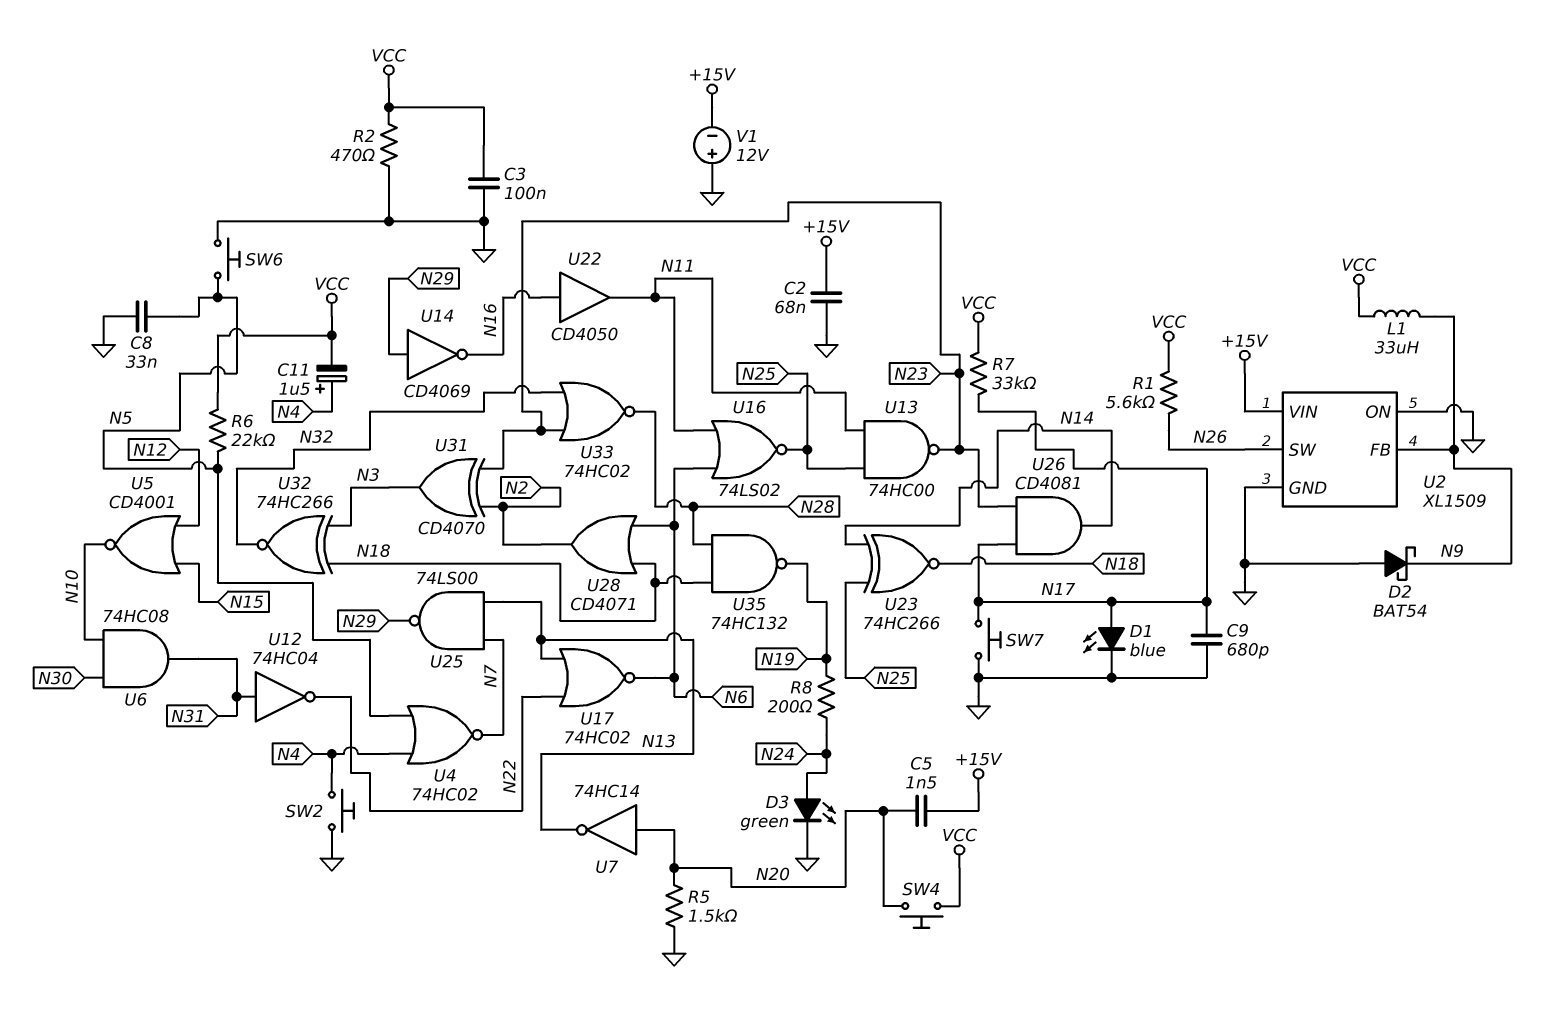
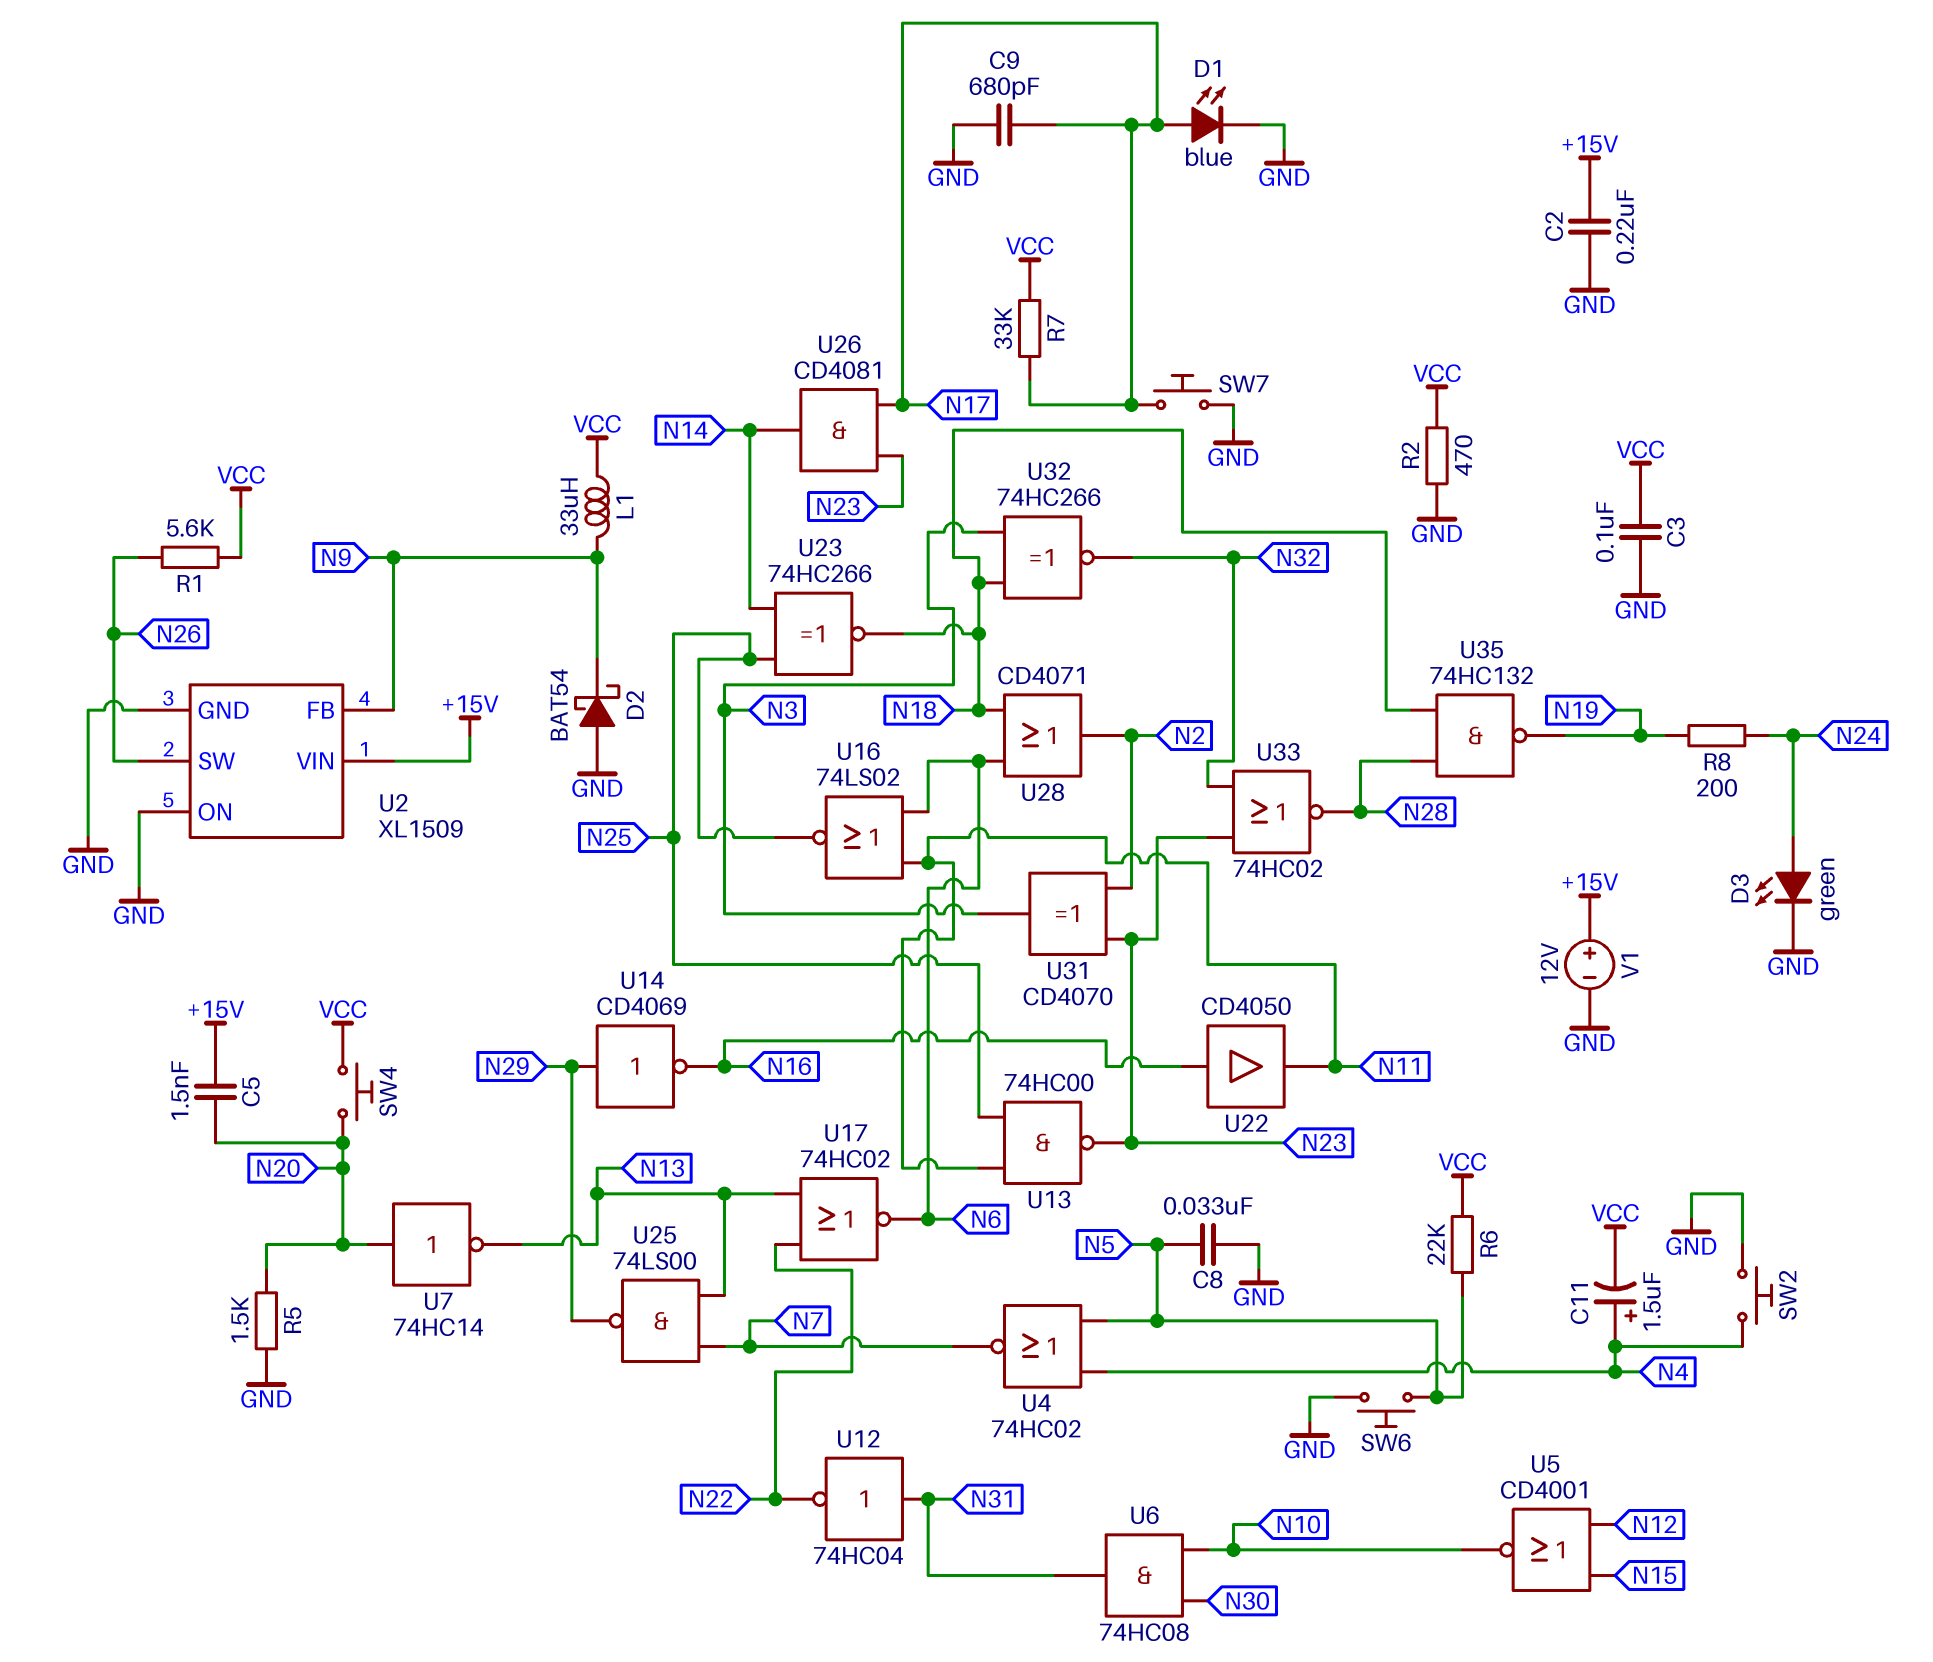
C2: 68nF (+15V, GND) -> 220nF (+15V, GND)
V1: 12V (plus GND, minus +15V) -> 12V (plus +15V, minus GND)

